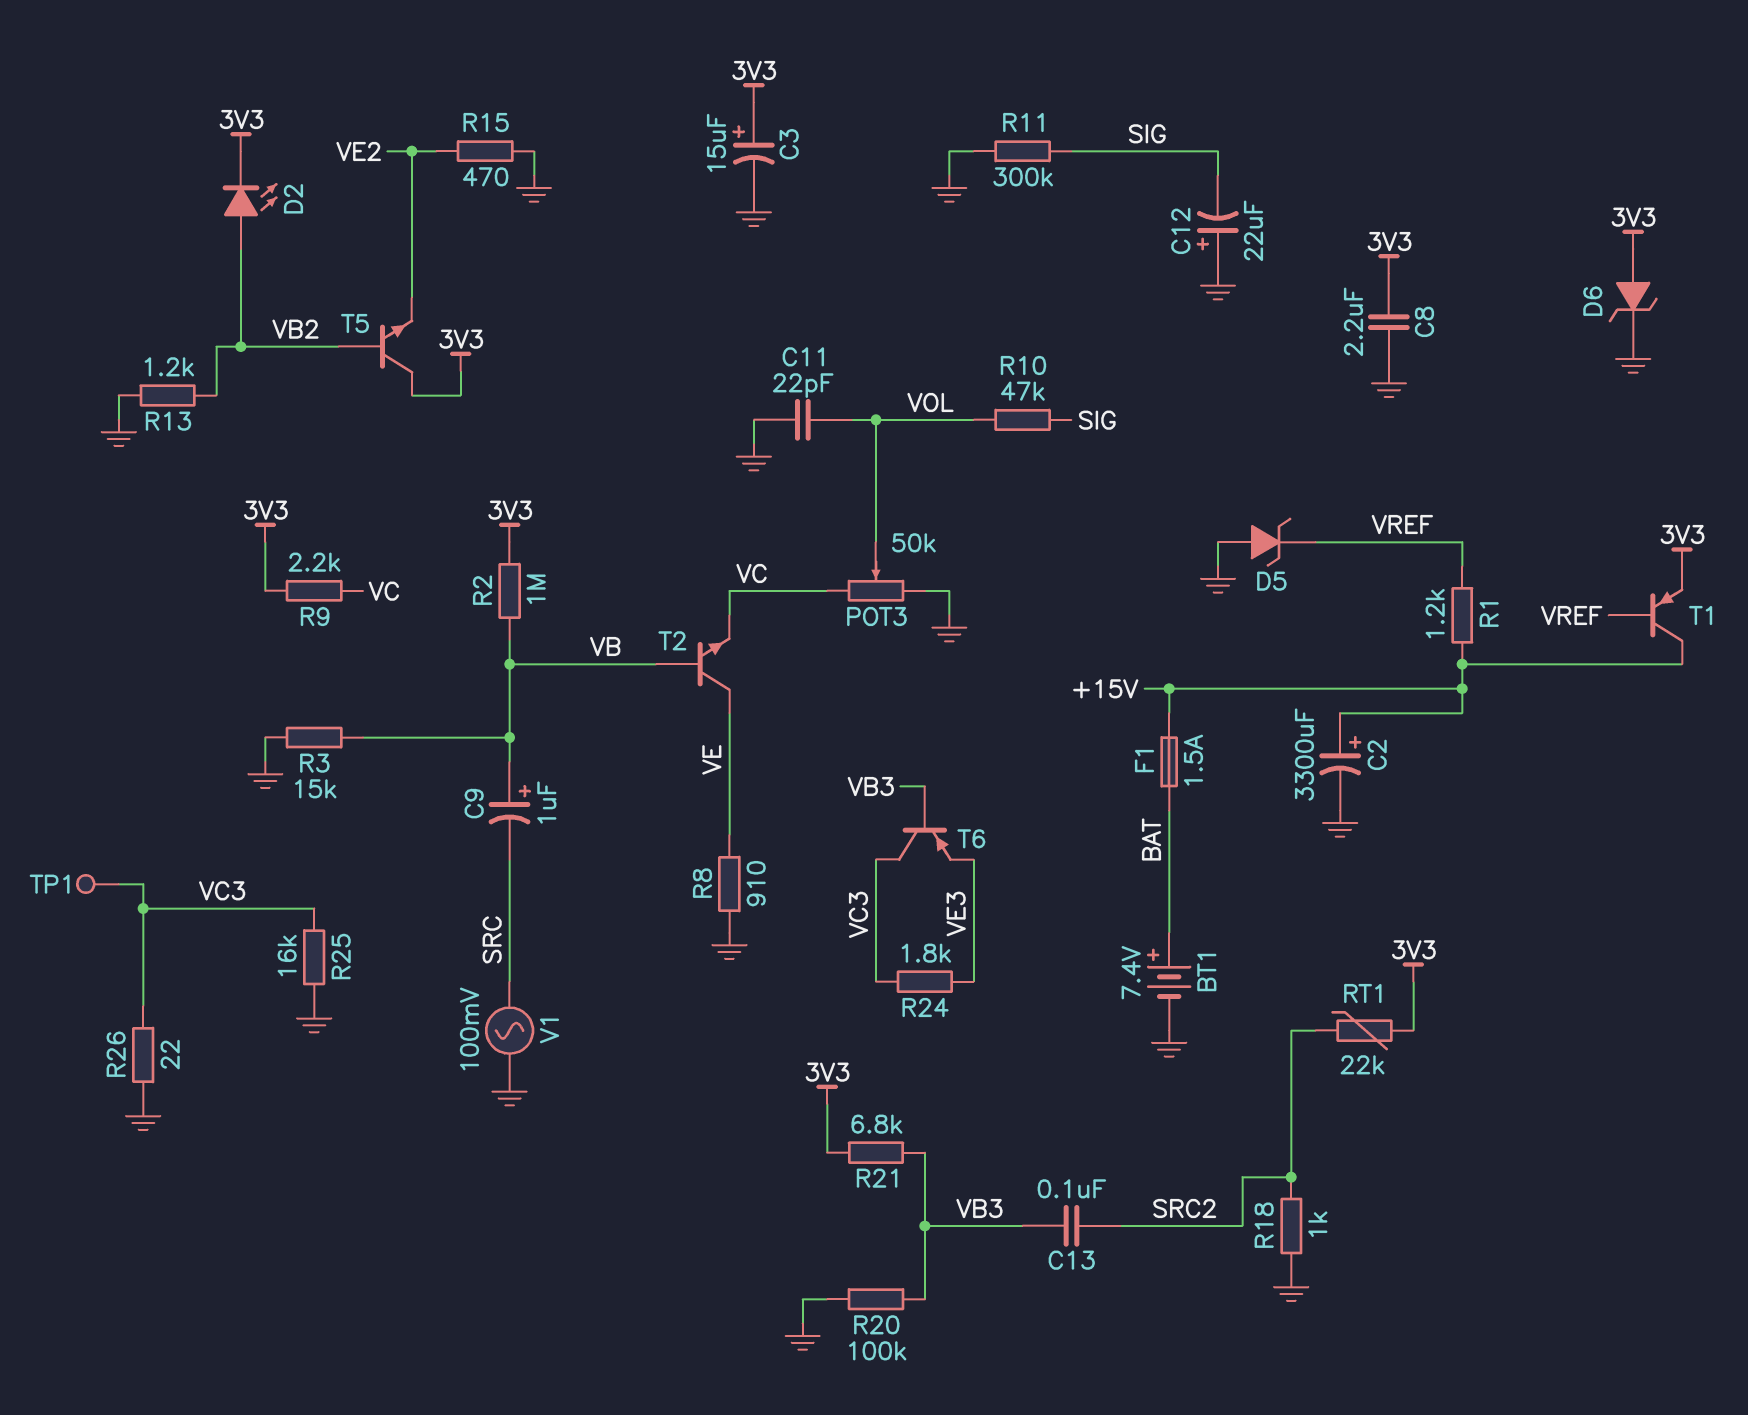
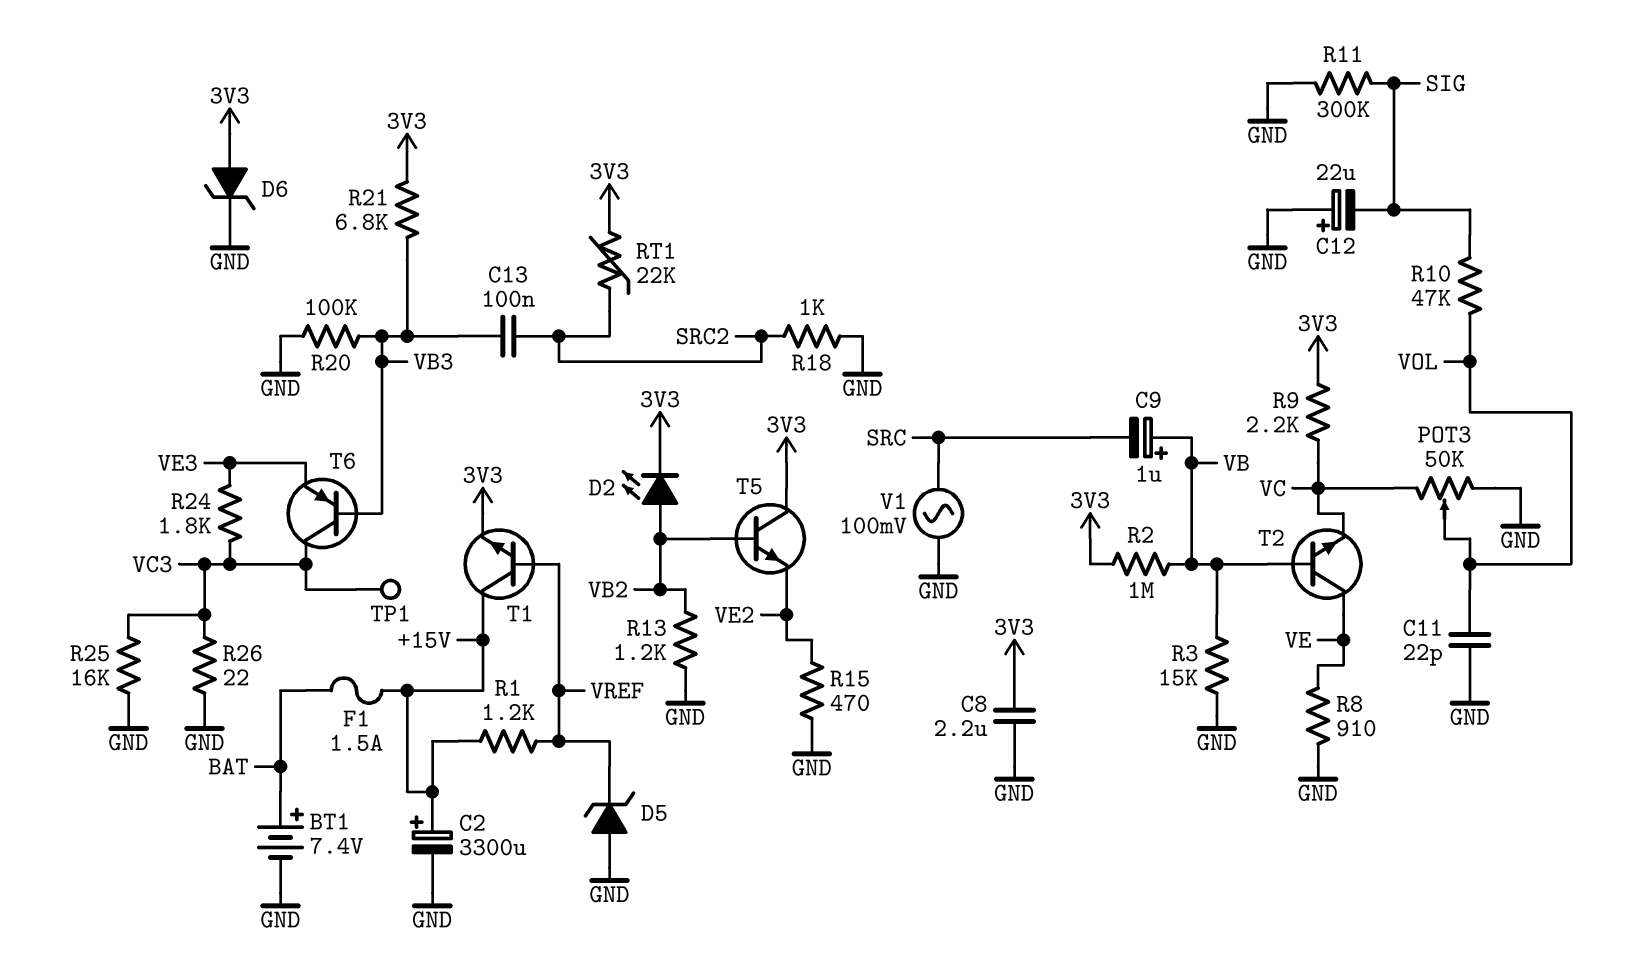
C3: 15uF (plus 3V3, minus GND) -> none
T1: PNP (B VREF, C +15V, E 3V3) -> NPN (B VREF, C +15V, E 3V3)

